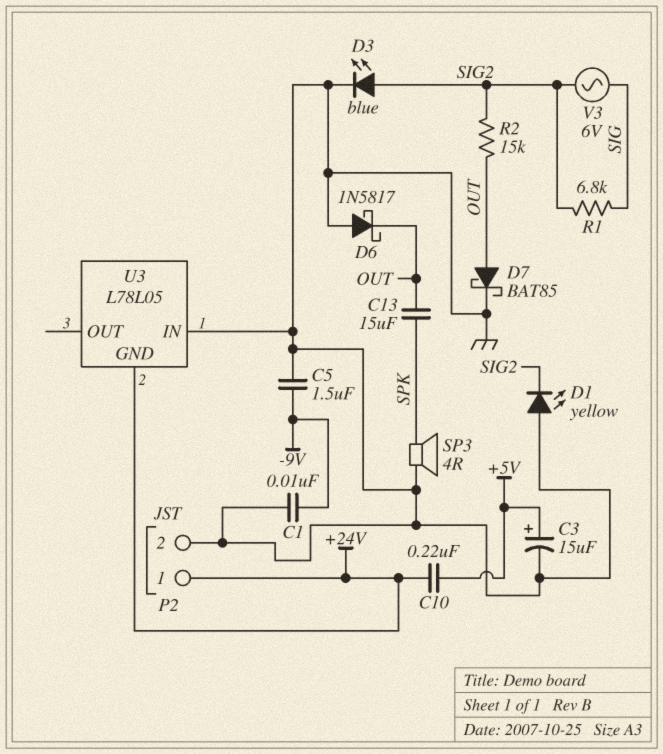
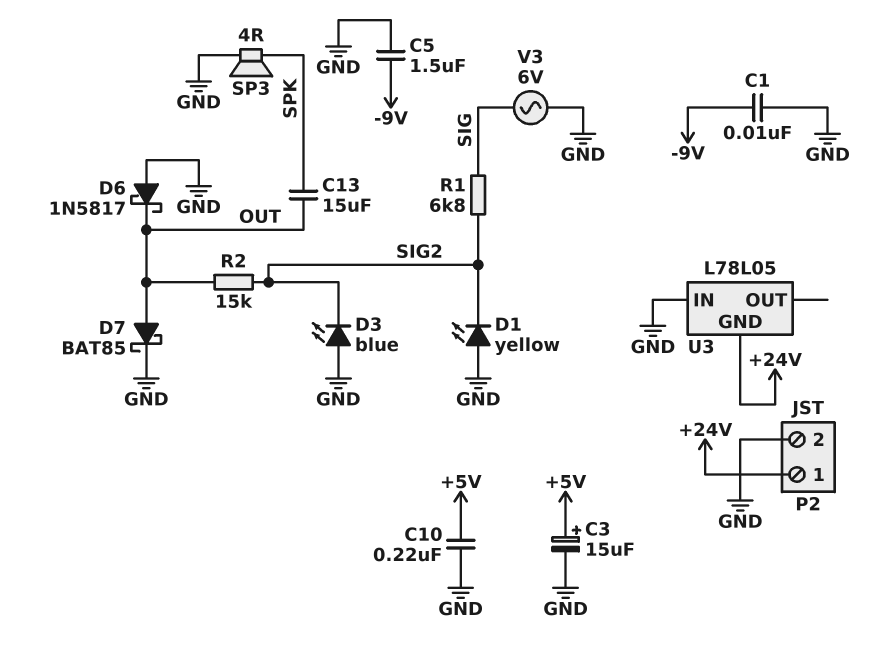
C10: 220nF (+5V, +24V) -> 220nF (+5V, GND)
D3: LED blue (A SIG2, K GND) -> LED blue (A GND, K SIG2)
V3: AC 6V (SIG, SIG2) -> AC 6V (GND, SIG)

